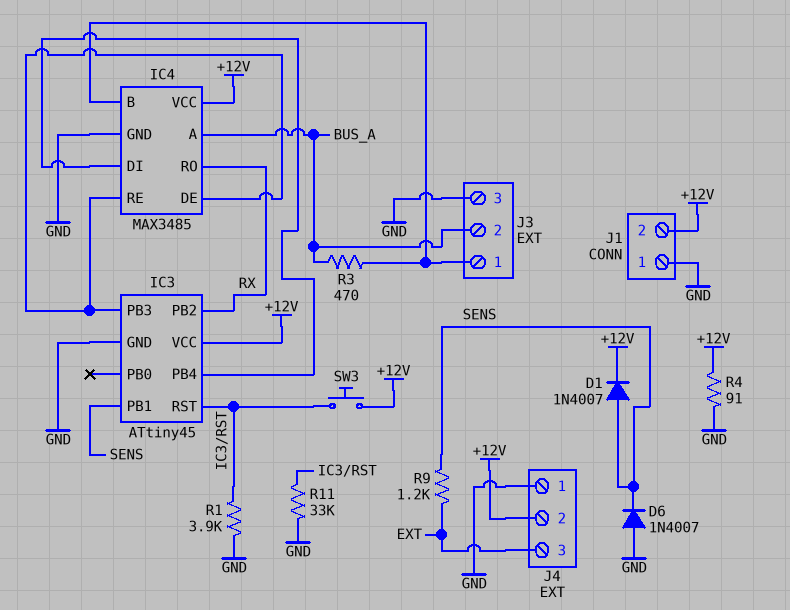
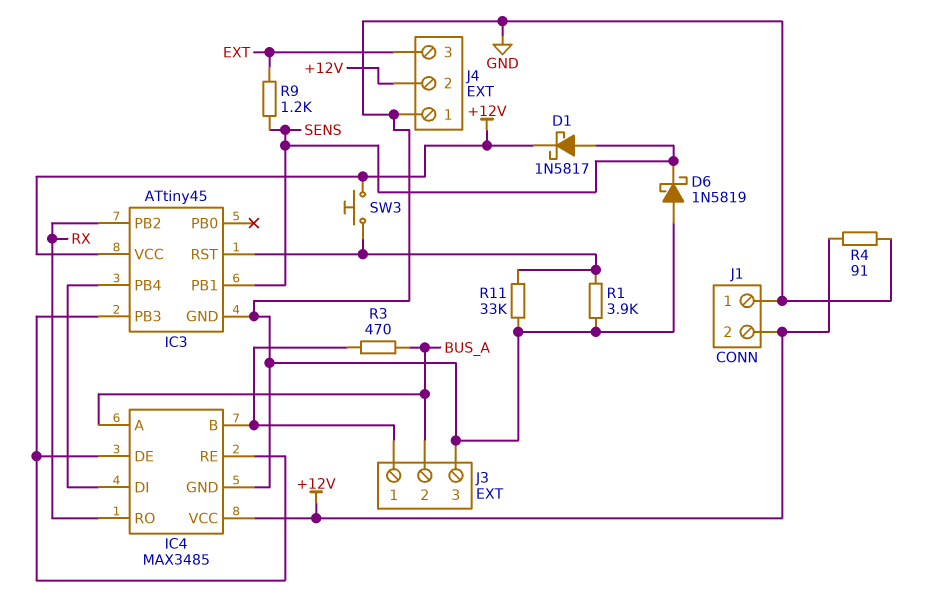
D1: diode 1N4007 (A SENS, K +12V) -> schottky 1N5817 (A SENS, K +12V)
D6: diode 1N4007 (A GND, K SENS) -> schottky 1N5819 (A GND, K SENS)

